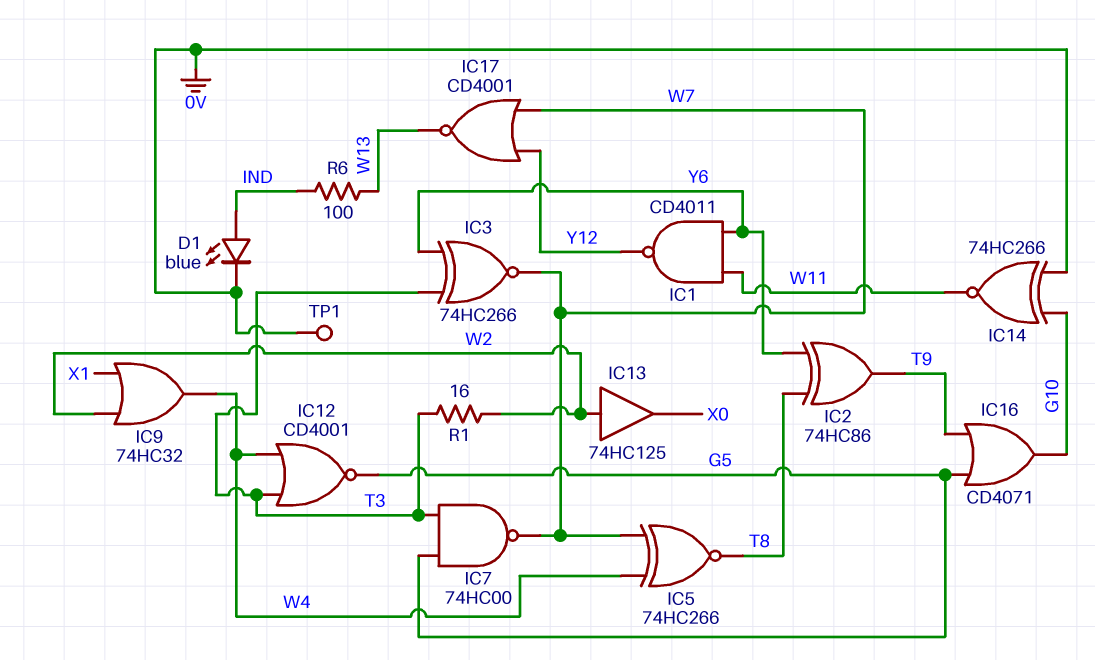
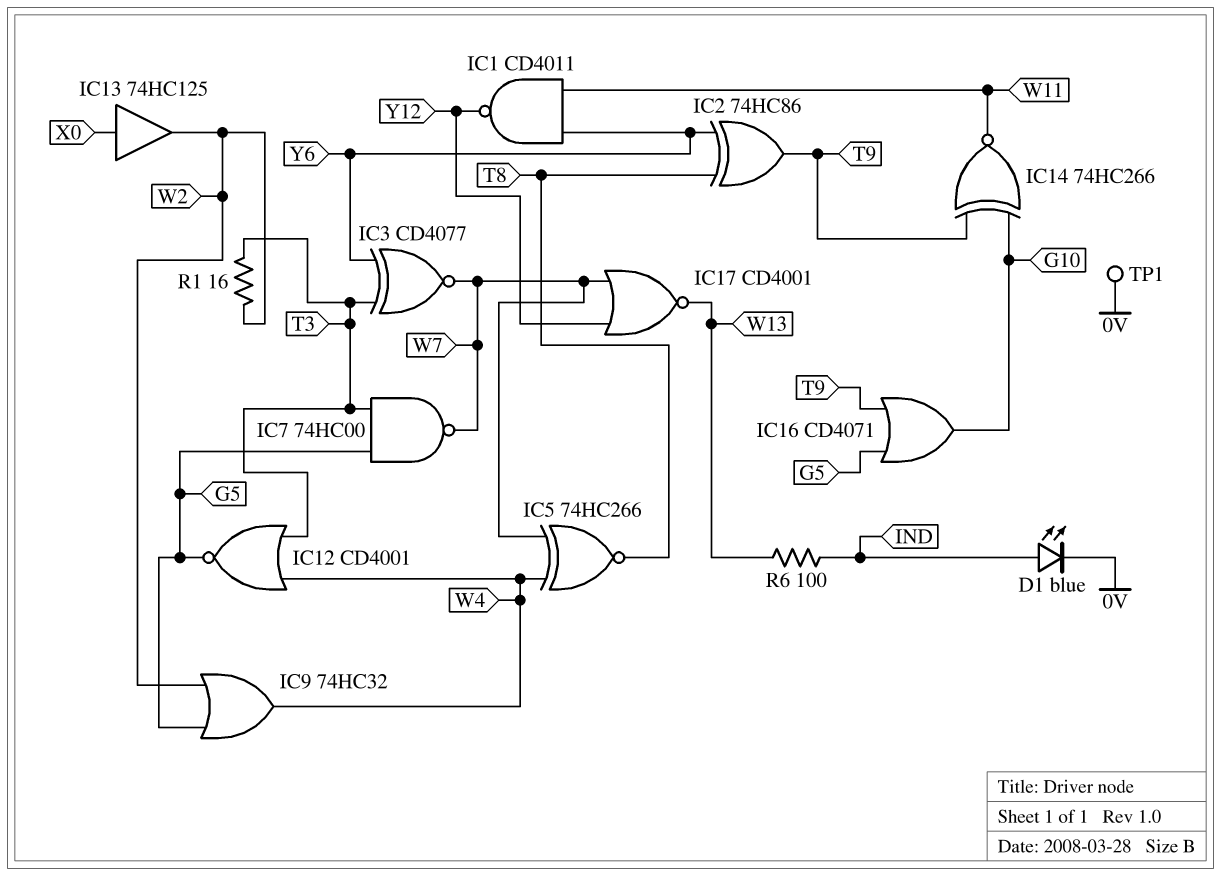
IC3: XNOR 74HC266 (in T3, in Y6, out W7) -> XNOR CD4077 (in T3, in Y6, out W7)
IC9: OR 74HC32 (in W2, in X1, out W4) -> OR 74HC32 (in G5, in W2, out W4)
IC13: buffer 74HC125 (in W2, out X0) -> buffer 74HC125 (in X0, out W2)
IC14: XNOR 74HC266 (in 0V, in G10, out W11) -> XNOR 74HC266 (in G10, in T9, out W11)

